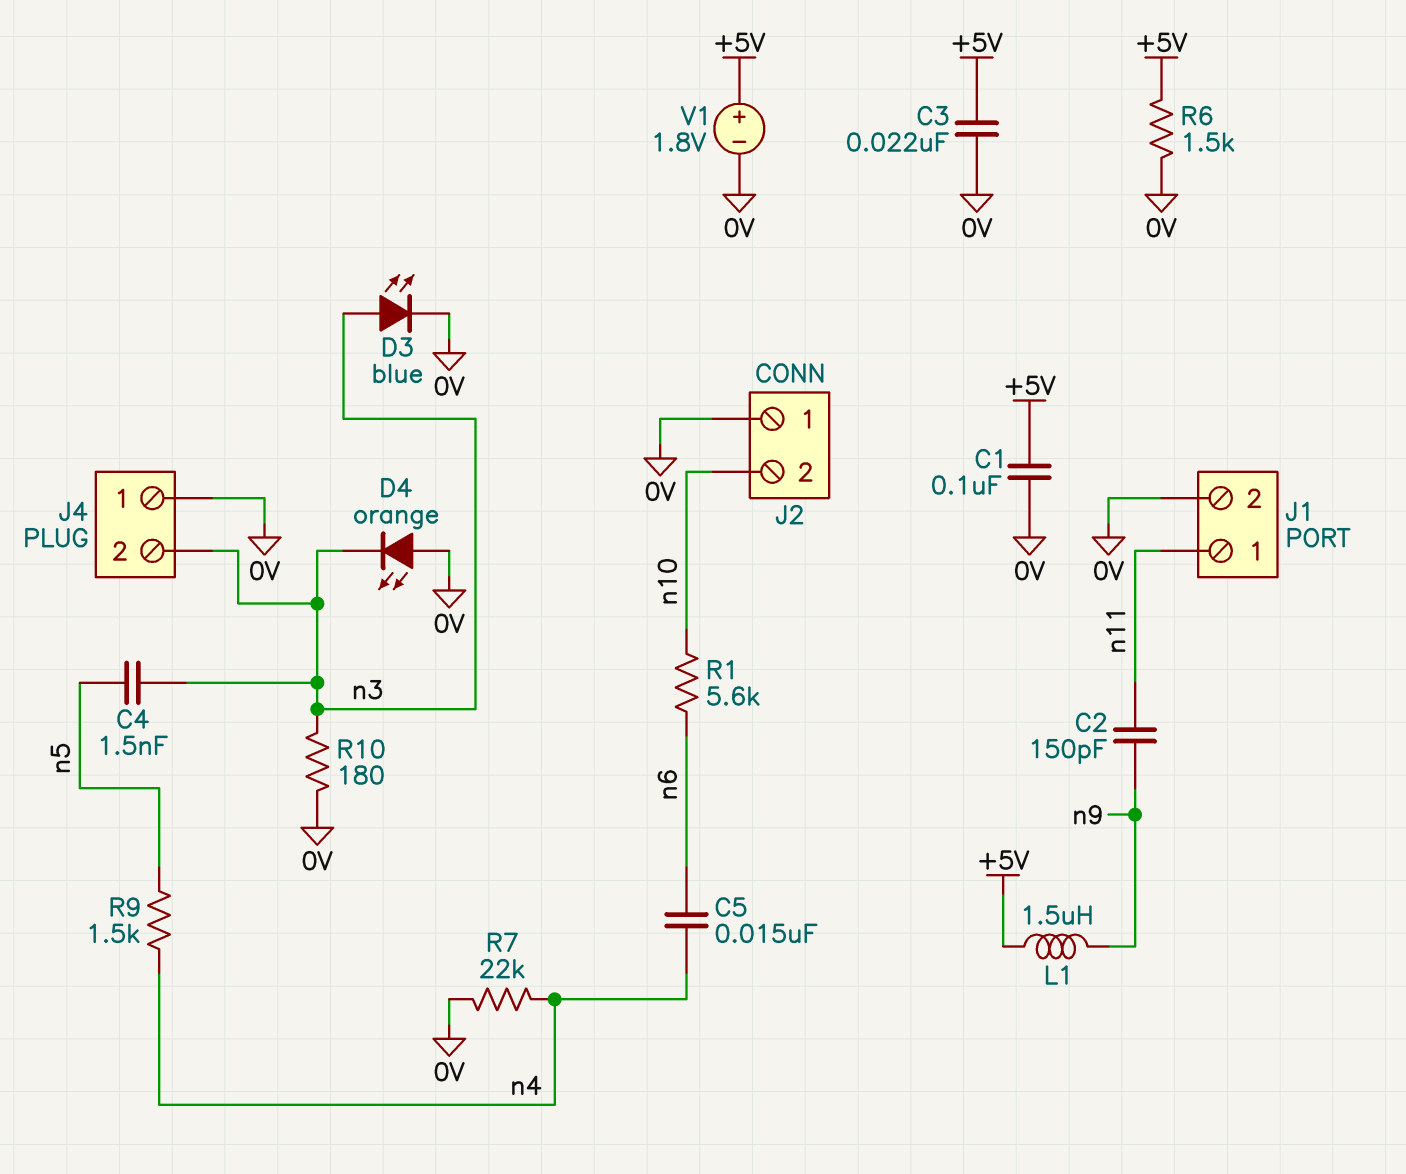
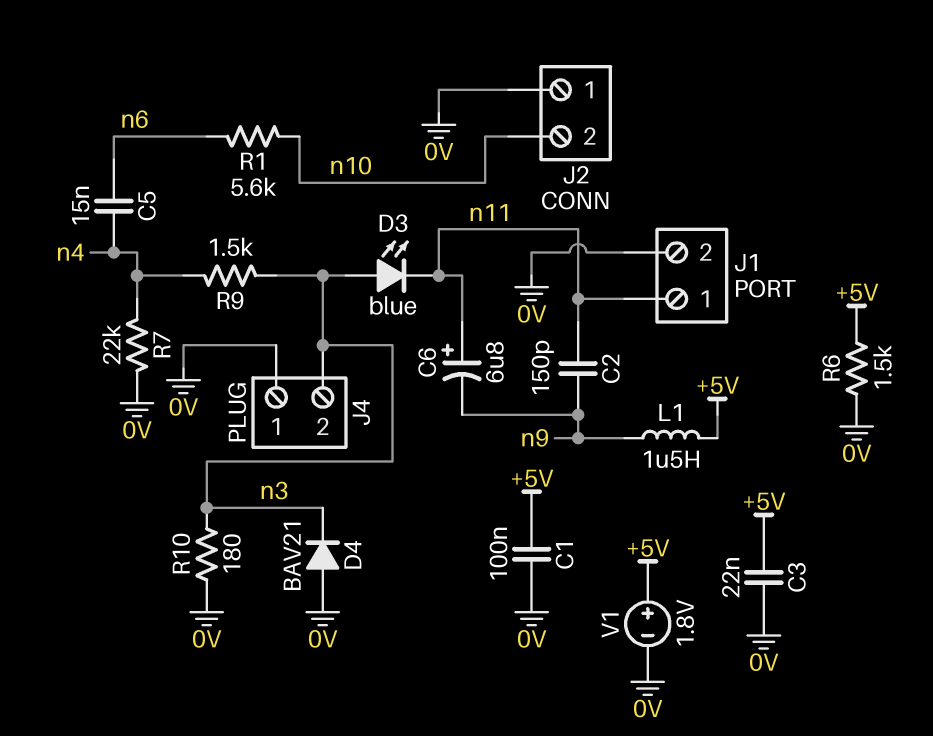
C4: 1.5nF (n3, n5) -> none
C6: none -> 6.8uF (plus n11, minus n9)
D3: LED blue (A n3, K 0V) -> LED blue (A n3, K n11)
D4: LED orange (A 0V, K n3) -> diode BAV21 (A 0V, K n3)
R9: 1.5k (n4, n5) -> 1.5k (n3, n4)

